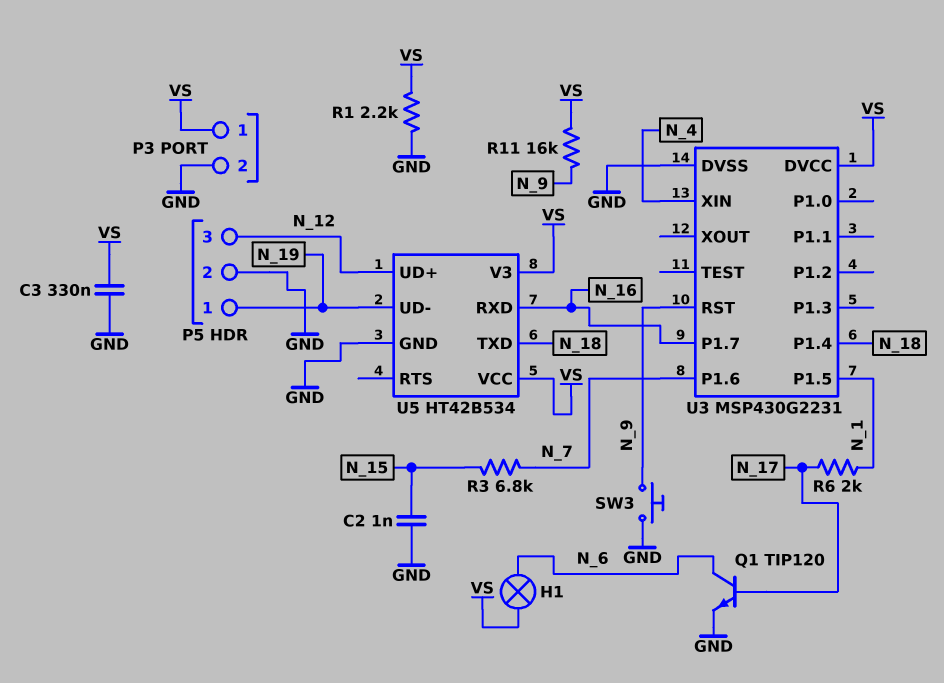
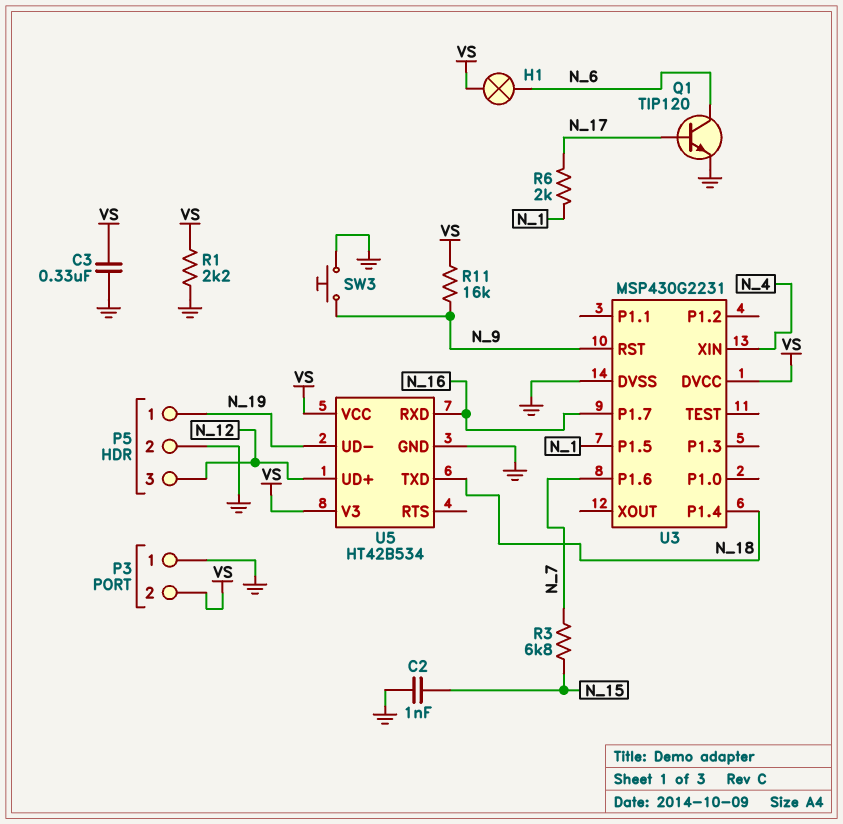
P3 pin 1: VS -> GND
P3 pin 2: GND -> VS

